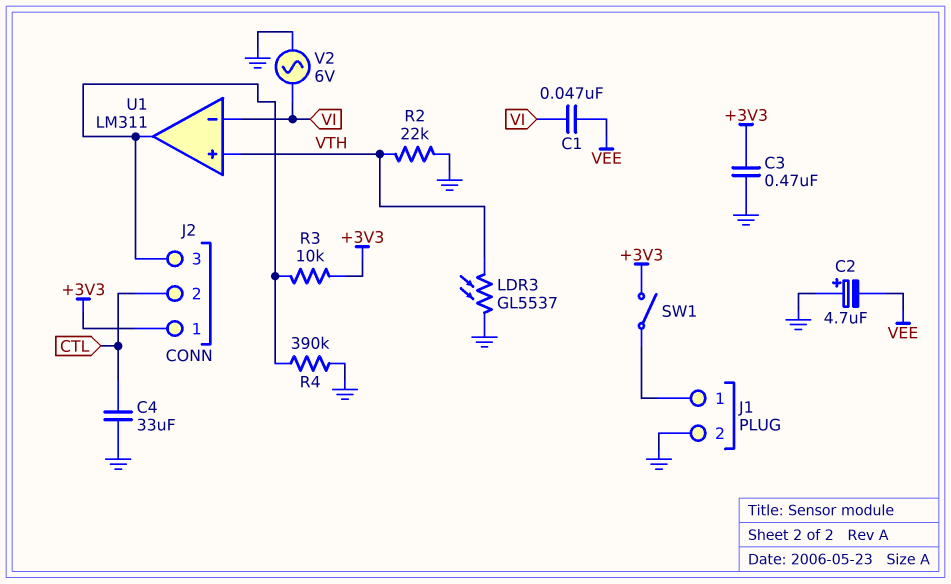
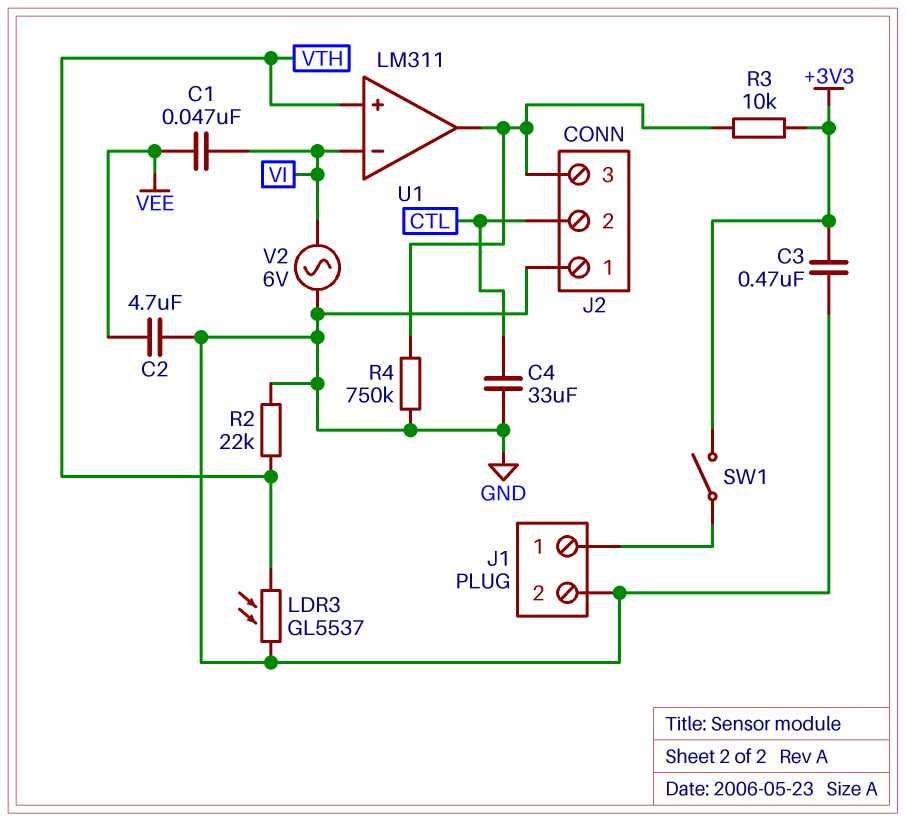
C2: 4.7uF (plus GND, minus VEE) -> 4.7uF (GND, VEE)
J2 pin 1: +3V3 -> GND
R4: 390k (GND, J2/3) -> 750k (GND, J2/3)

